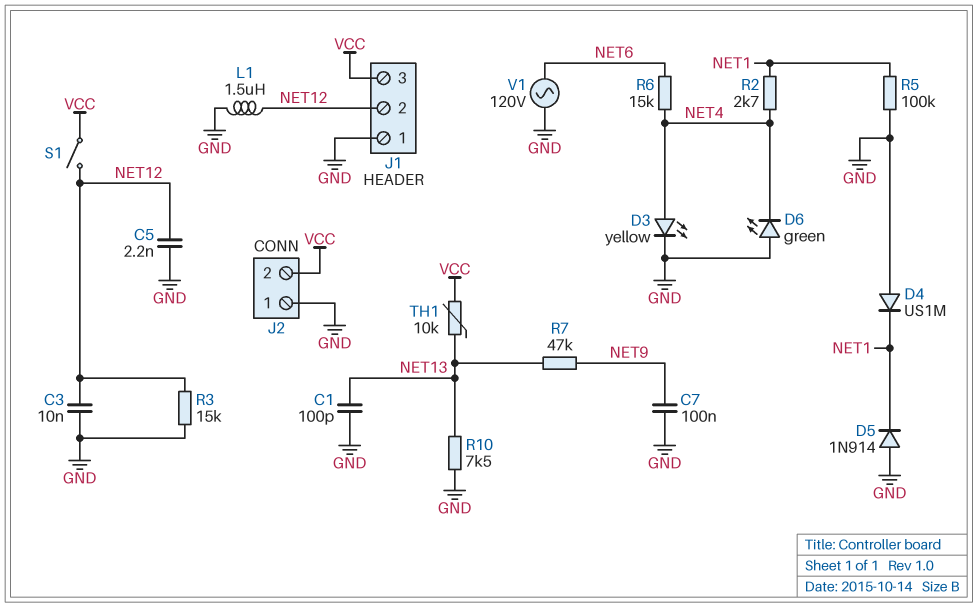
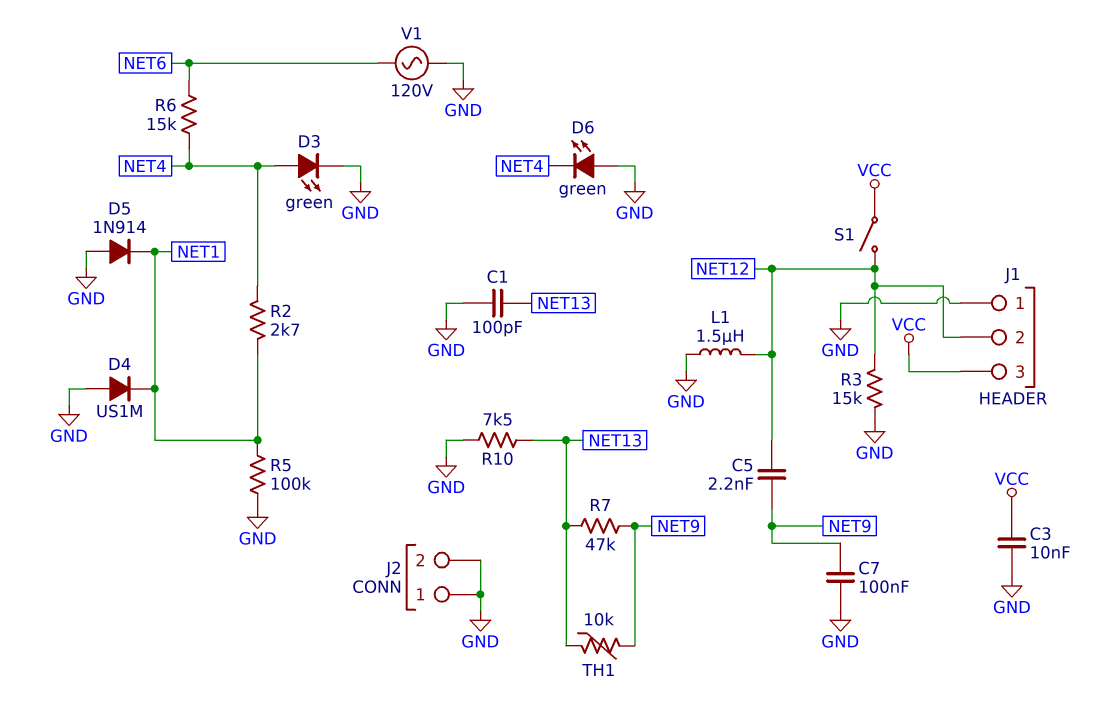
C3: 10nF (GND, NET12) -> 10nF (GND, VCC)
C5: 2.2nF (GND, NET12) -> 2.2nF (NET9, NET12)
D3: LED yellow (A NET4, K GND) -> LED green (A NET4, K GND)
J2 pin 2: VCC -> GND
TH1: 10k (NET13, VCC) -> 10k (NET9, NET13)

